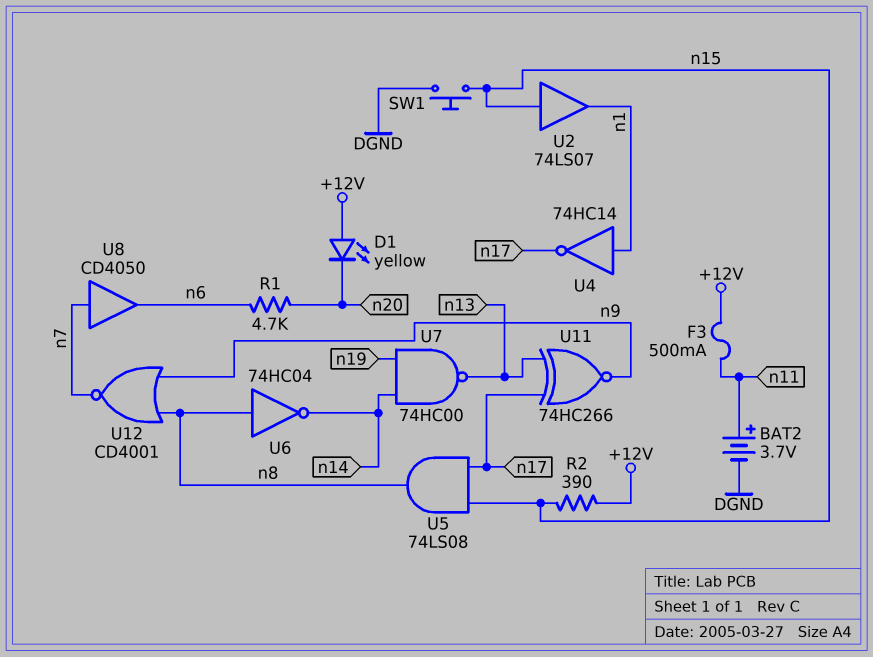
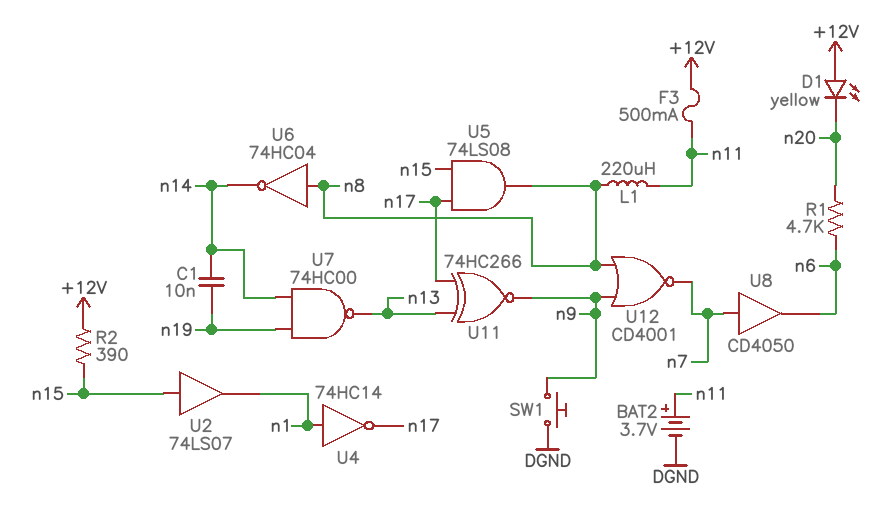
C1: none -> 10nF (n14, n19)
L1: none -> 220uH (n8, n11)
SW1: button (DGND, n15) -> button (DGND, n9)

